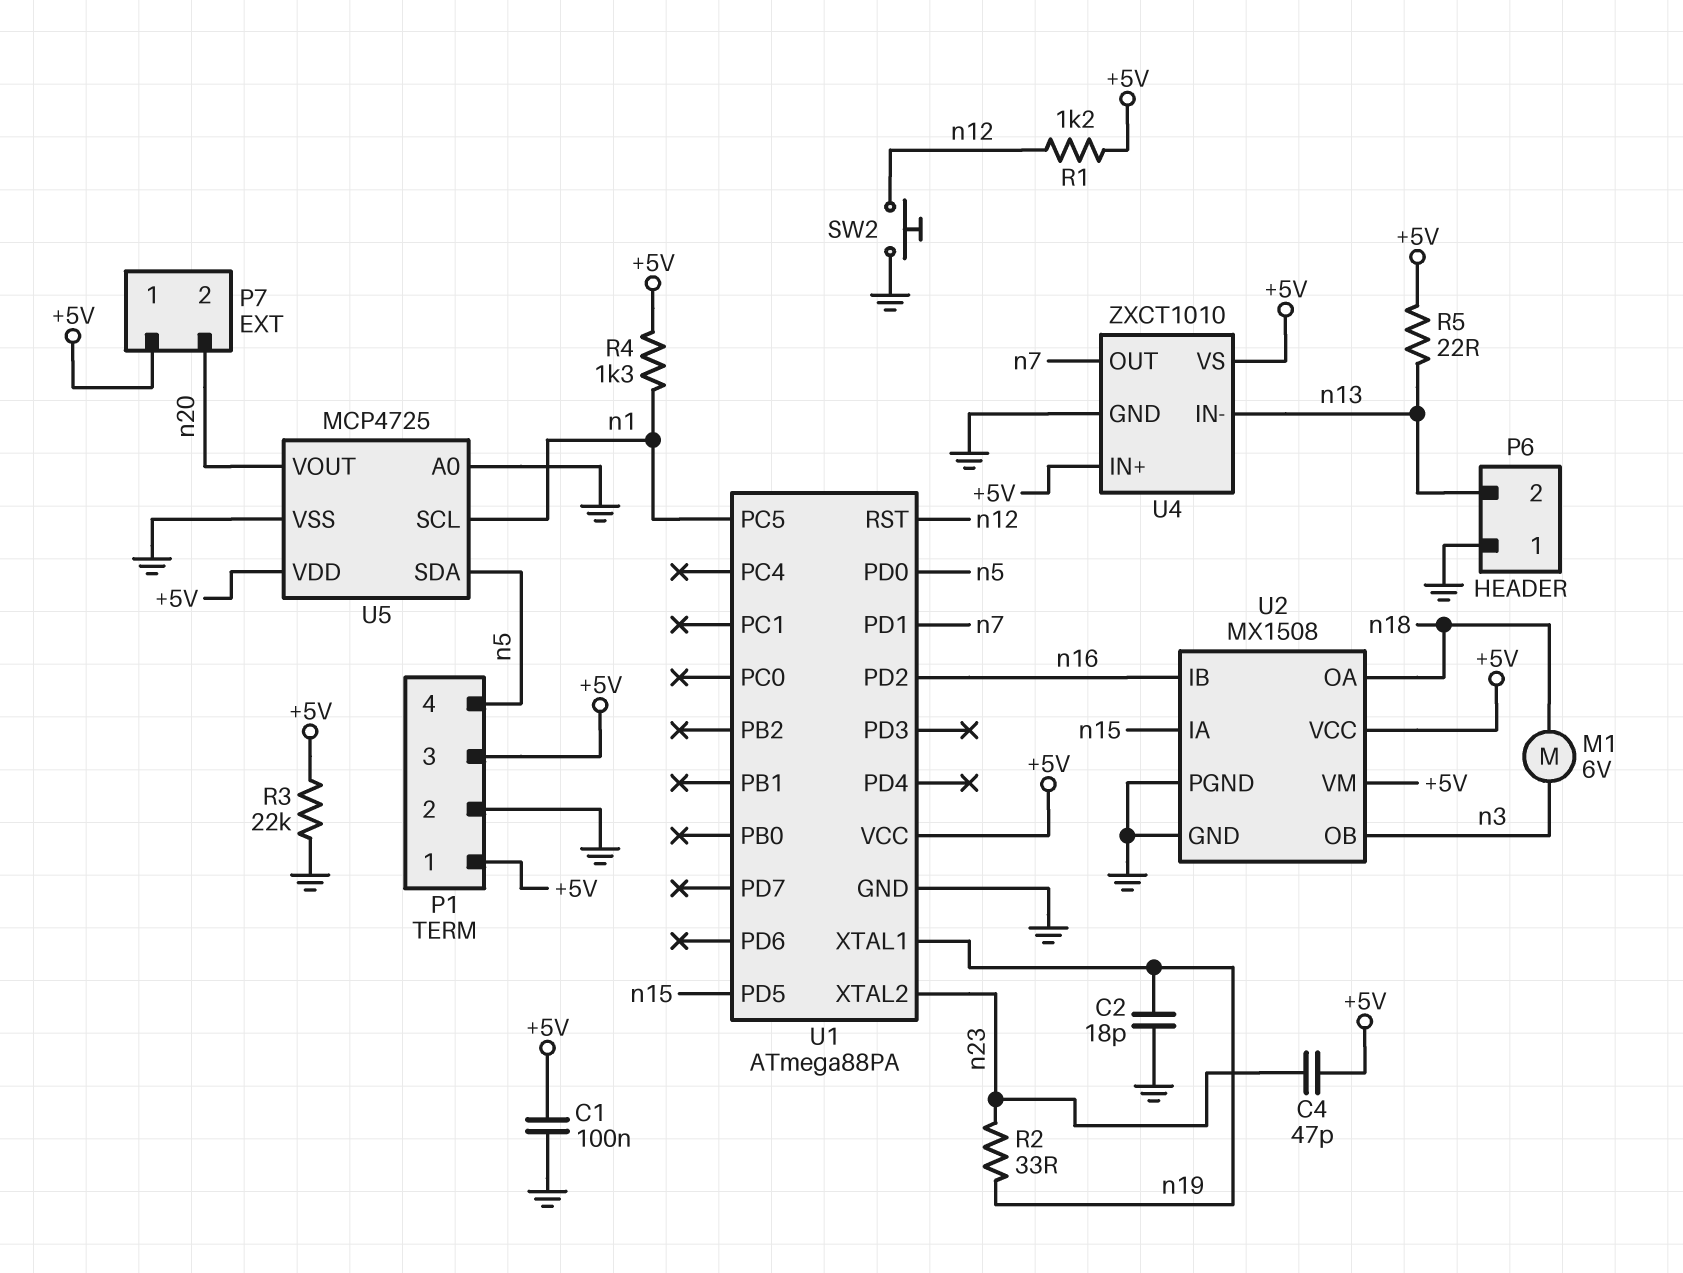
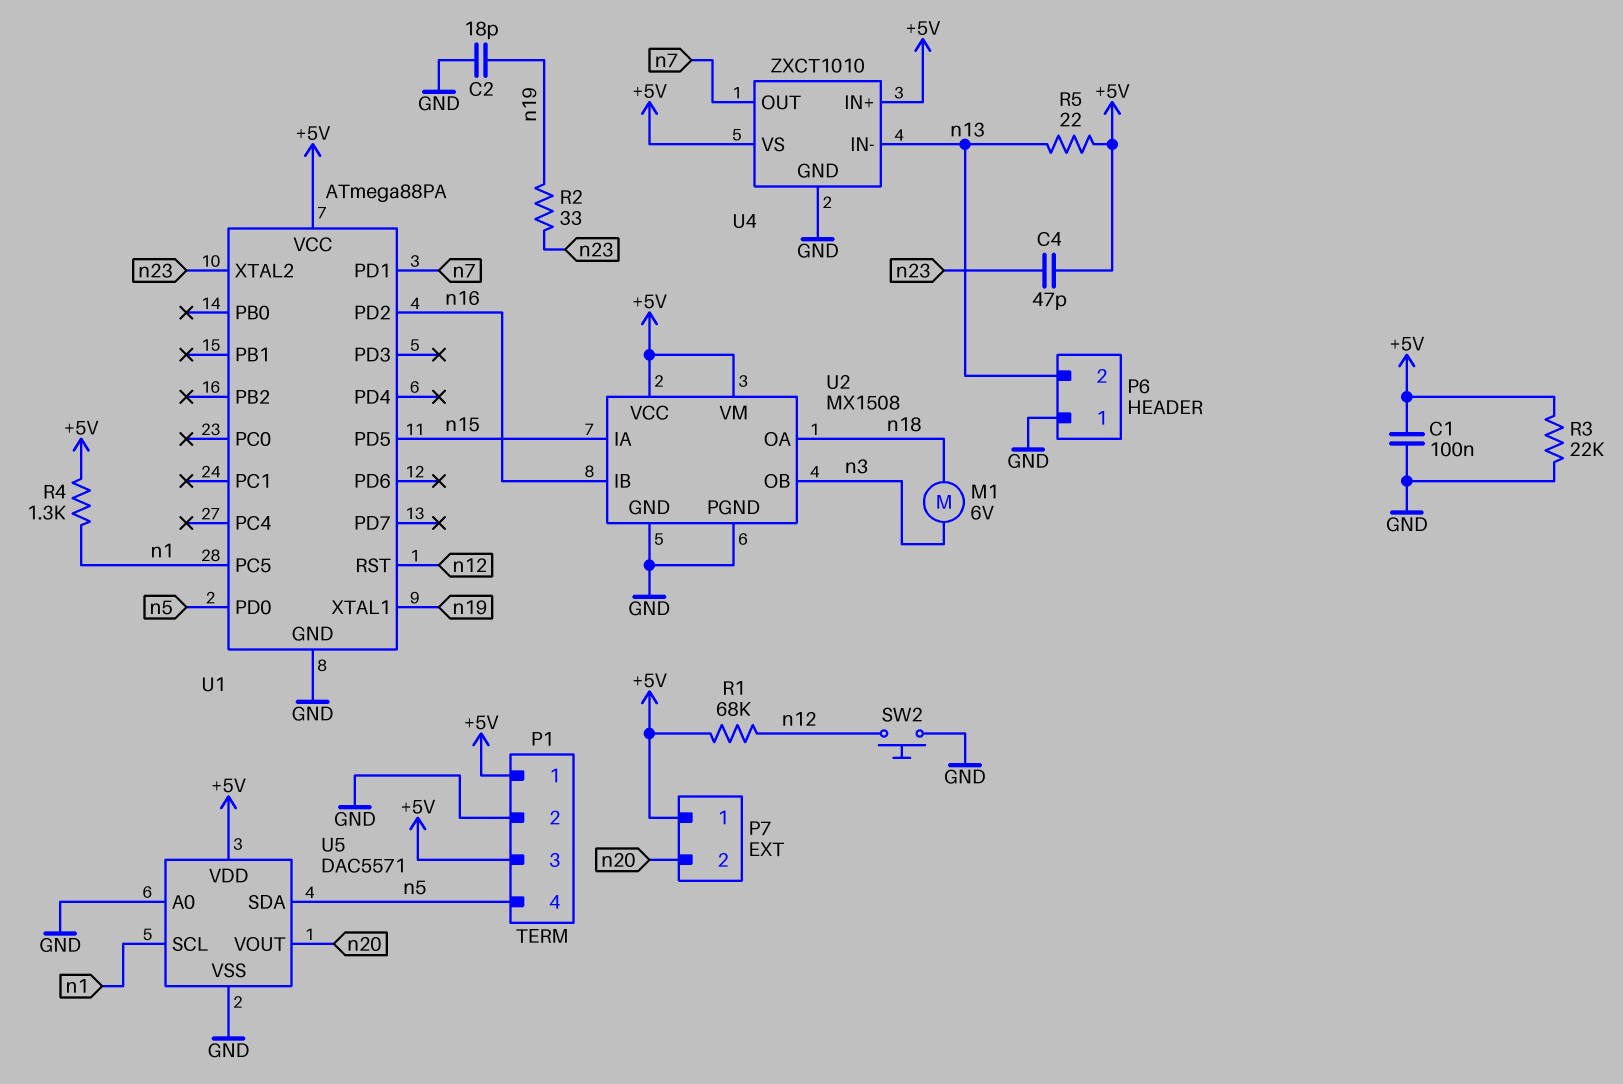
R1: 1.2k (+5V, n12) -> 68k (+5V, n12)
U5: MCP4725 -> DAC5571

